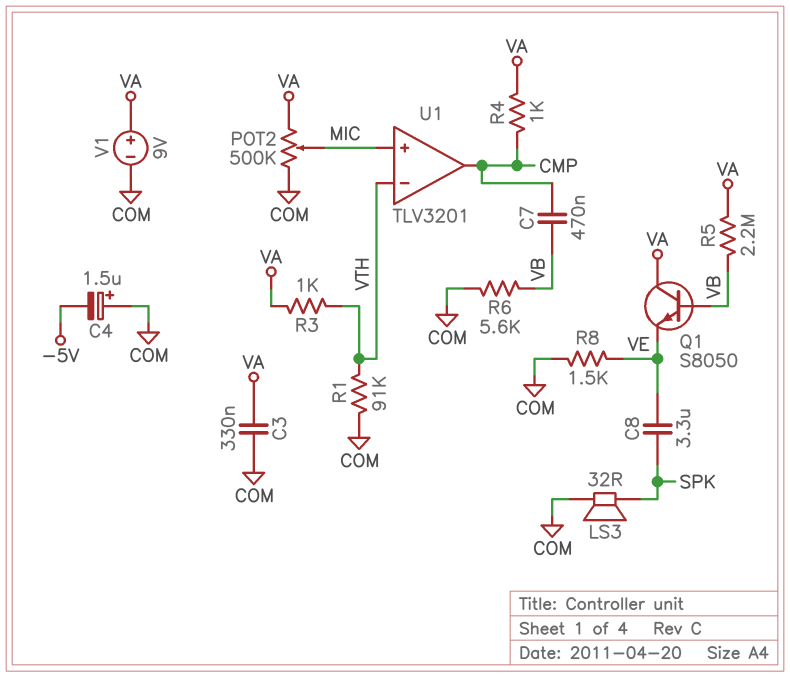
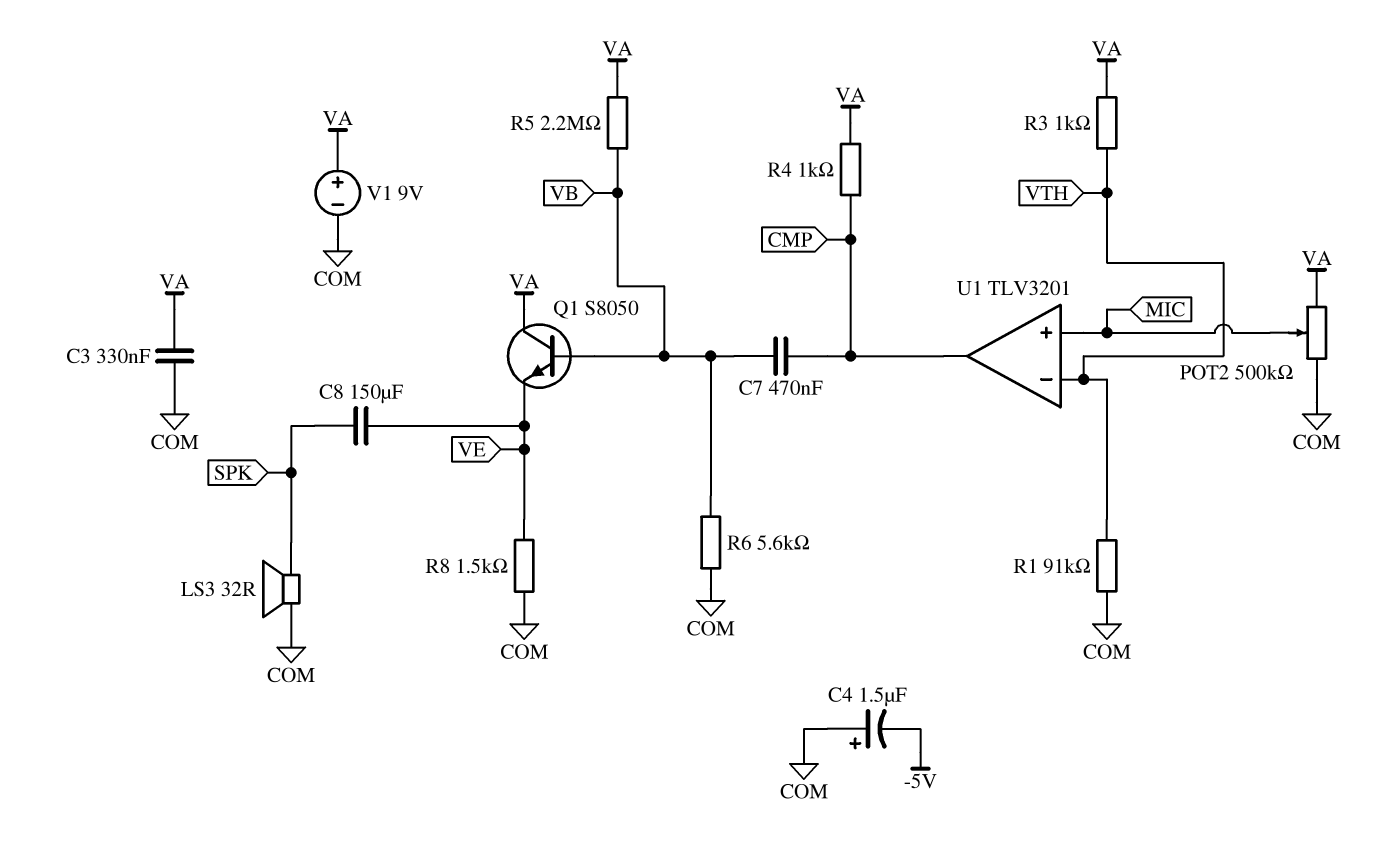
C8: 3.3uF (SPK, VE) -> 150uF (SPK, VE)

